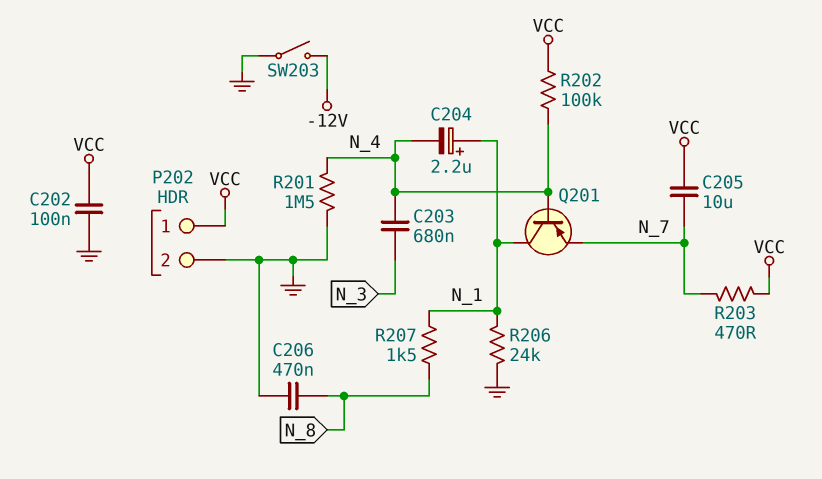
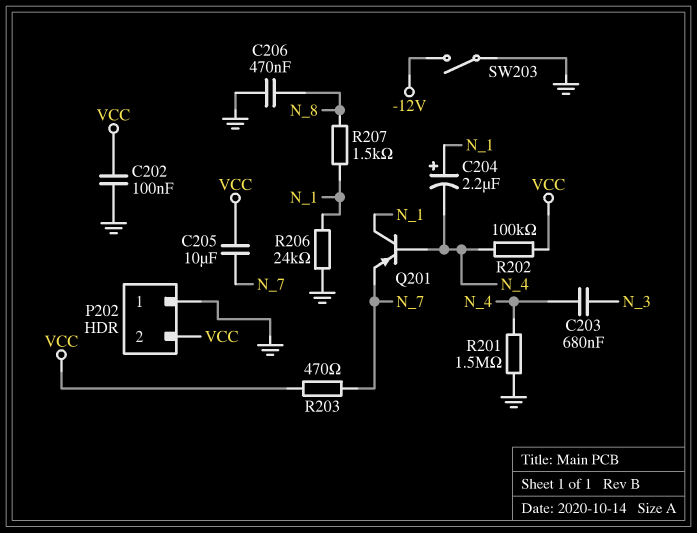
P202 pin 1: VCC -> GND
P202 pin 2: GND -> VCC

